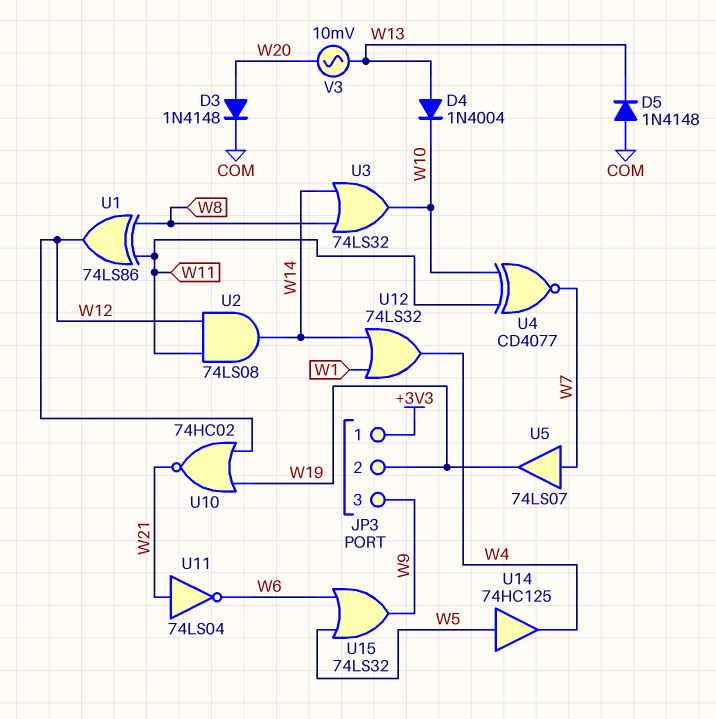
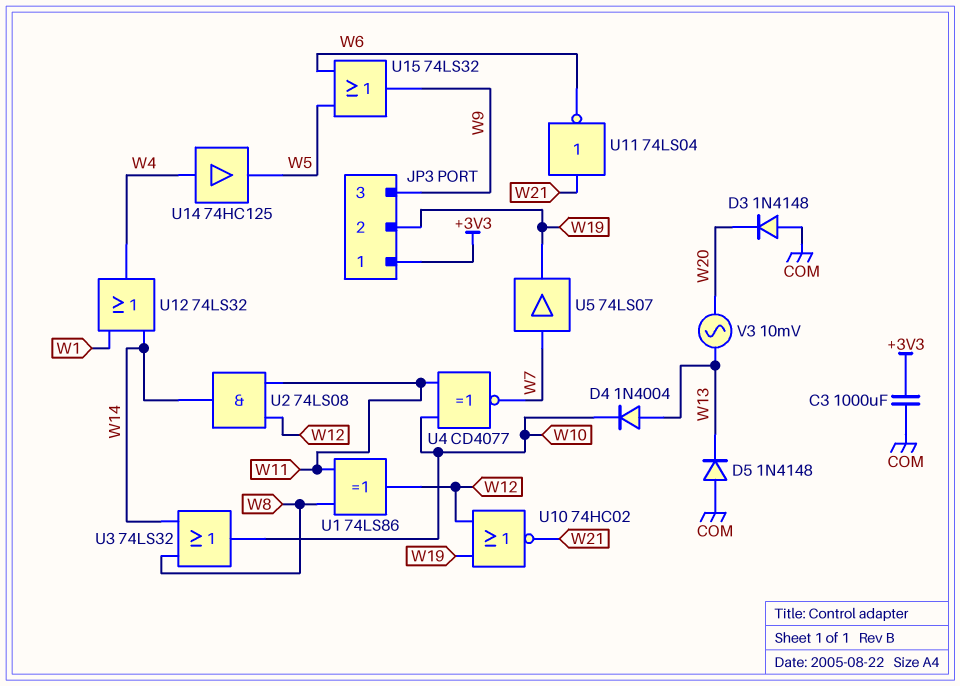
C3: none -> 1000uF (+3V3, COM)
D3: diode 1N4148 (A W20, K COM) -> diode 1N4148 (A COM, K W20)
U14: buffer 74HC125 (in W5, out W4) -> buffer 74HC125 (in W4, out W5)

